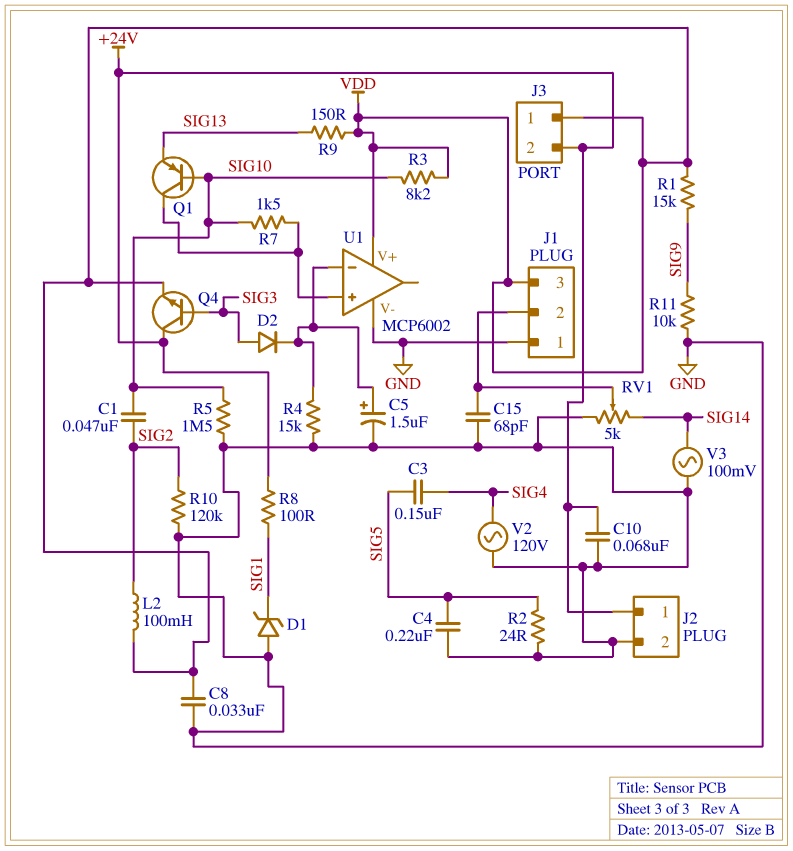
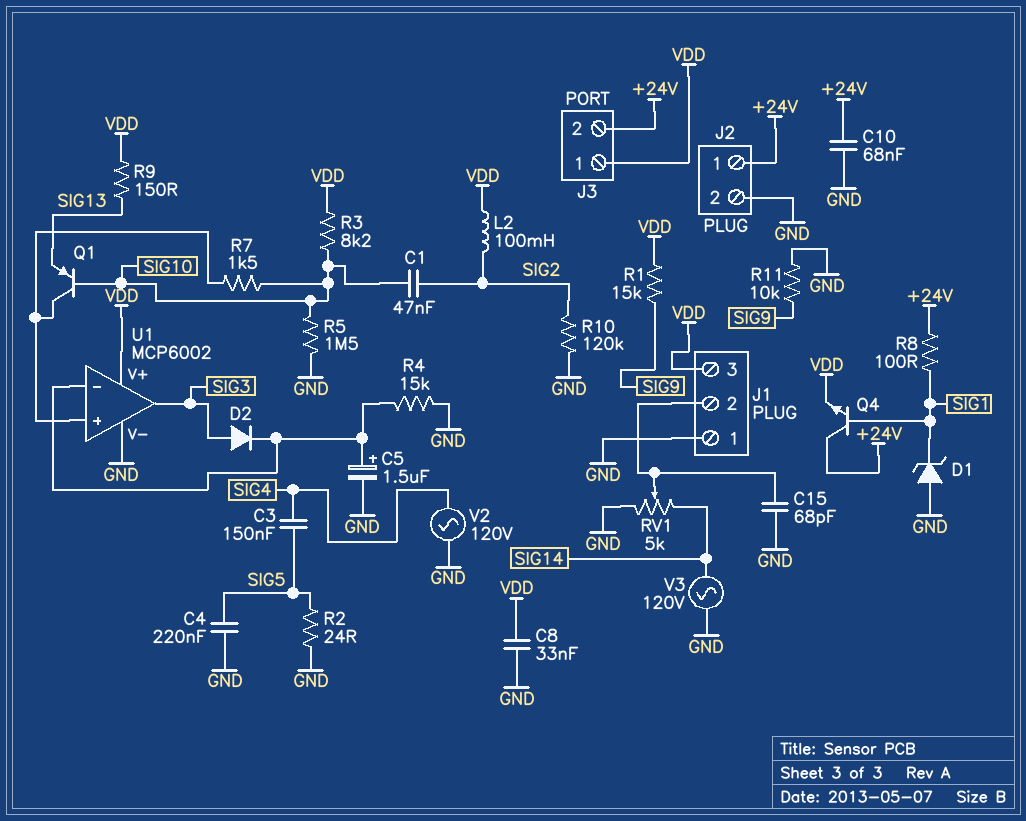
Q4: NPN (B SIG3, C +24V, E VDD) -> NPN (B SIG1, C +24V, E VDD)
U1 pin out: none -> SIG3
V3: AC 100mV (GND, SIG14) -> AC 120V (GND, SIG14)

